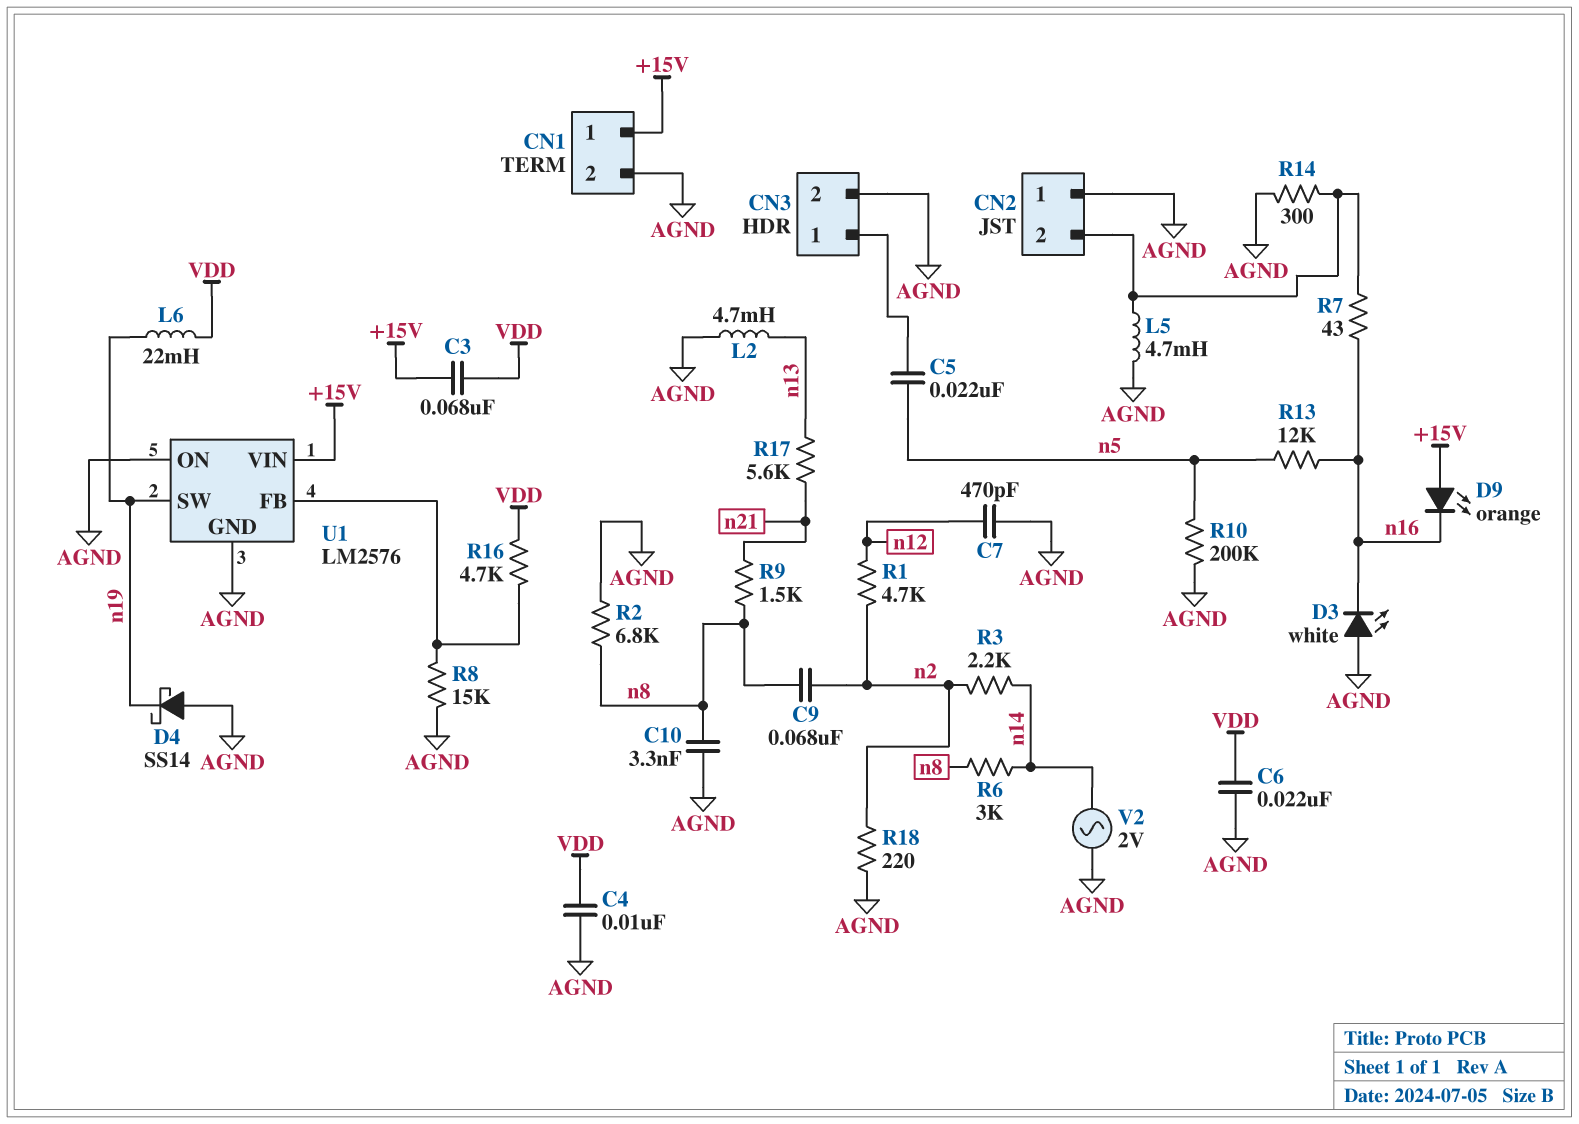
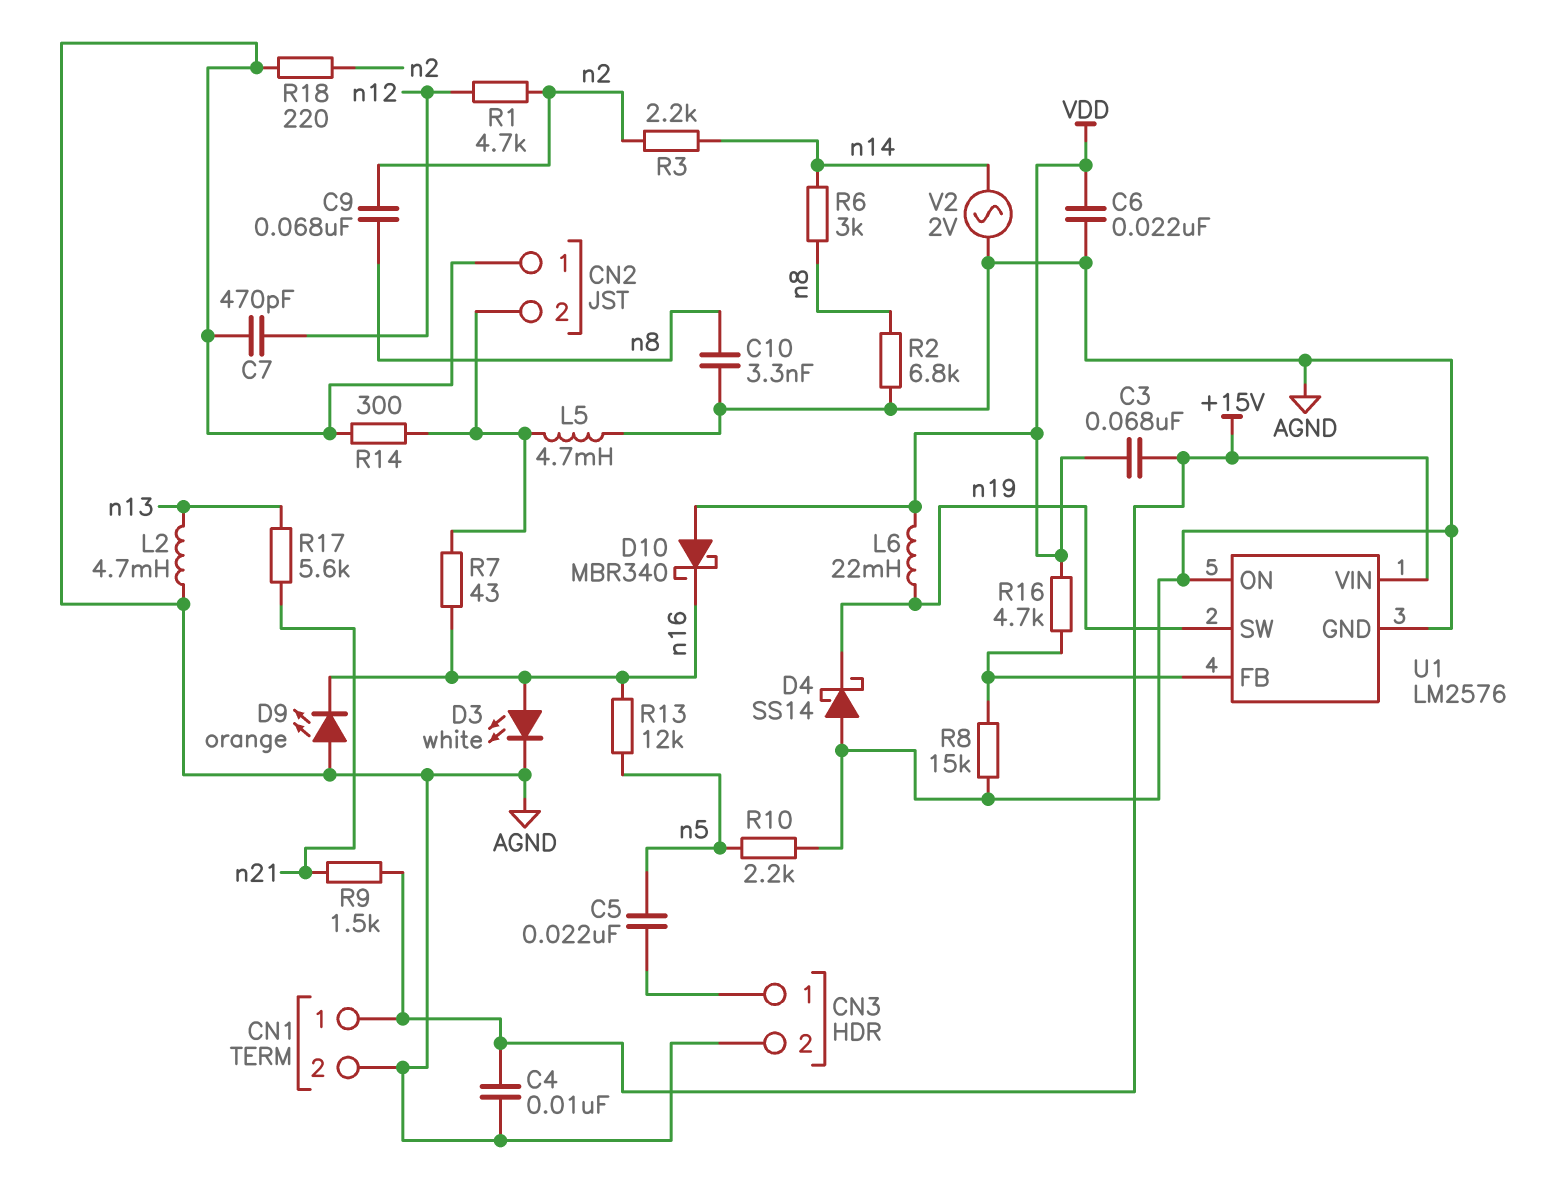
C4: 10nF (AGND, VDD) -> 10nF (+15V, AGND)
D3: LED white (A AGND, K n16) -> LED white (A n16, K AGND)
D9: LED orange (A +15V, K n16) -> LED orange (A AGND, K n16)
D10: none -> schottky MBR340 (A VDD, K n16)
R9: 1.5k (n8, n21) -> 1.5k (+15V, n21)
R10: 200k (AGND, n5) -> 2.2k (AGND, n5)

